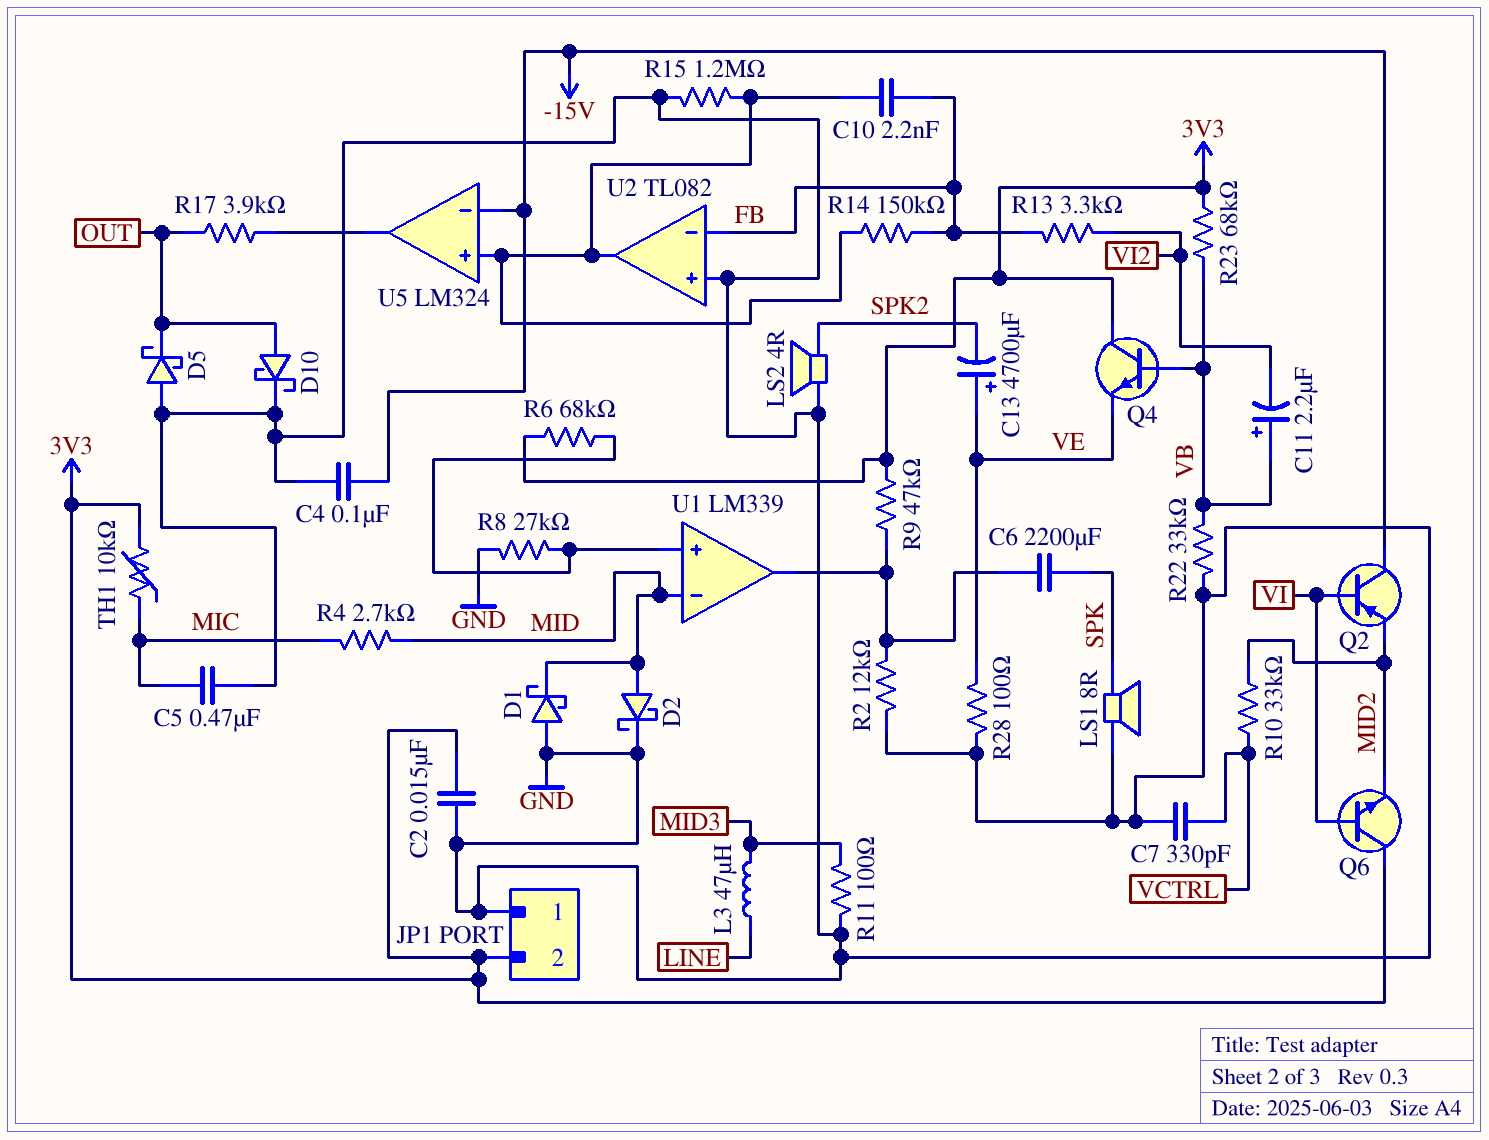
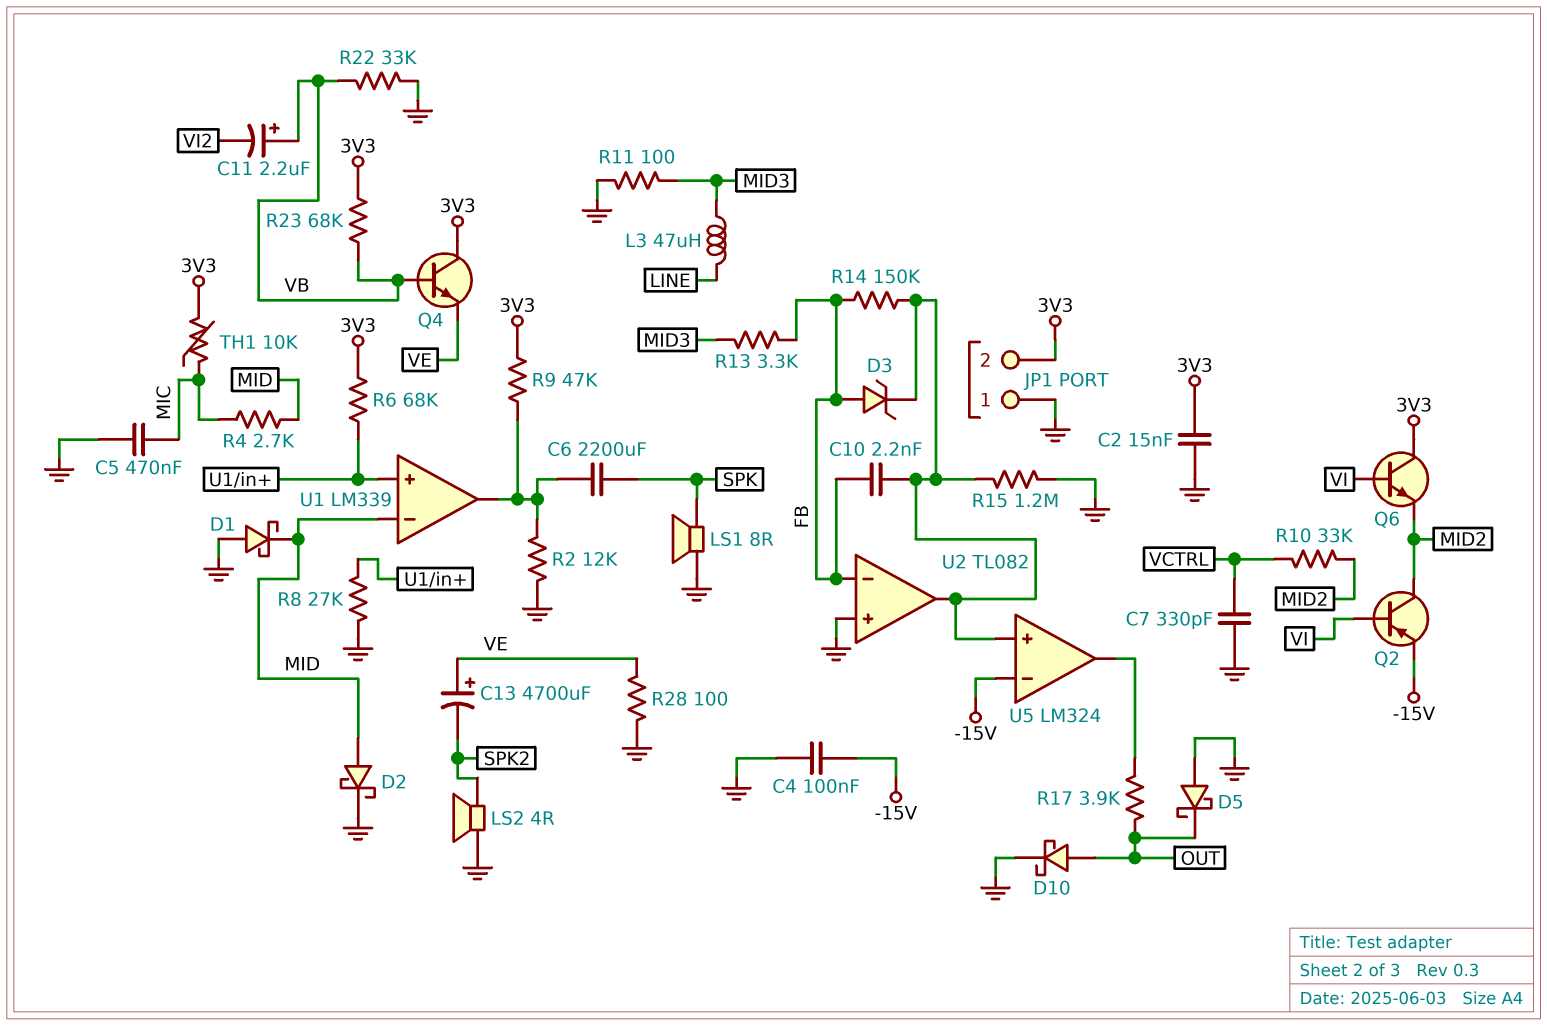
D3: none -> zener (A FB, K U2/out)
Q2: PNP (B VI, C -15V, E MID2) -> PNP (B VI, C MID2, E -15V)
R13: 3.3k (FB, VI2) -> 3.3k (FB, MID3)

